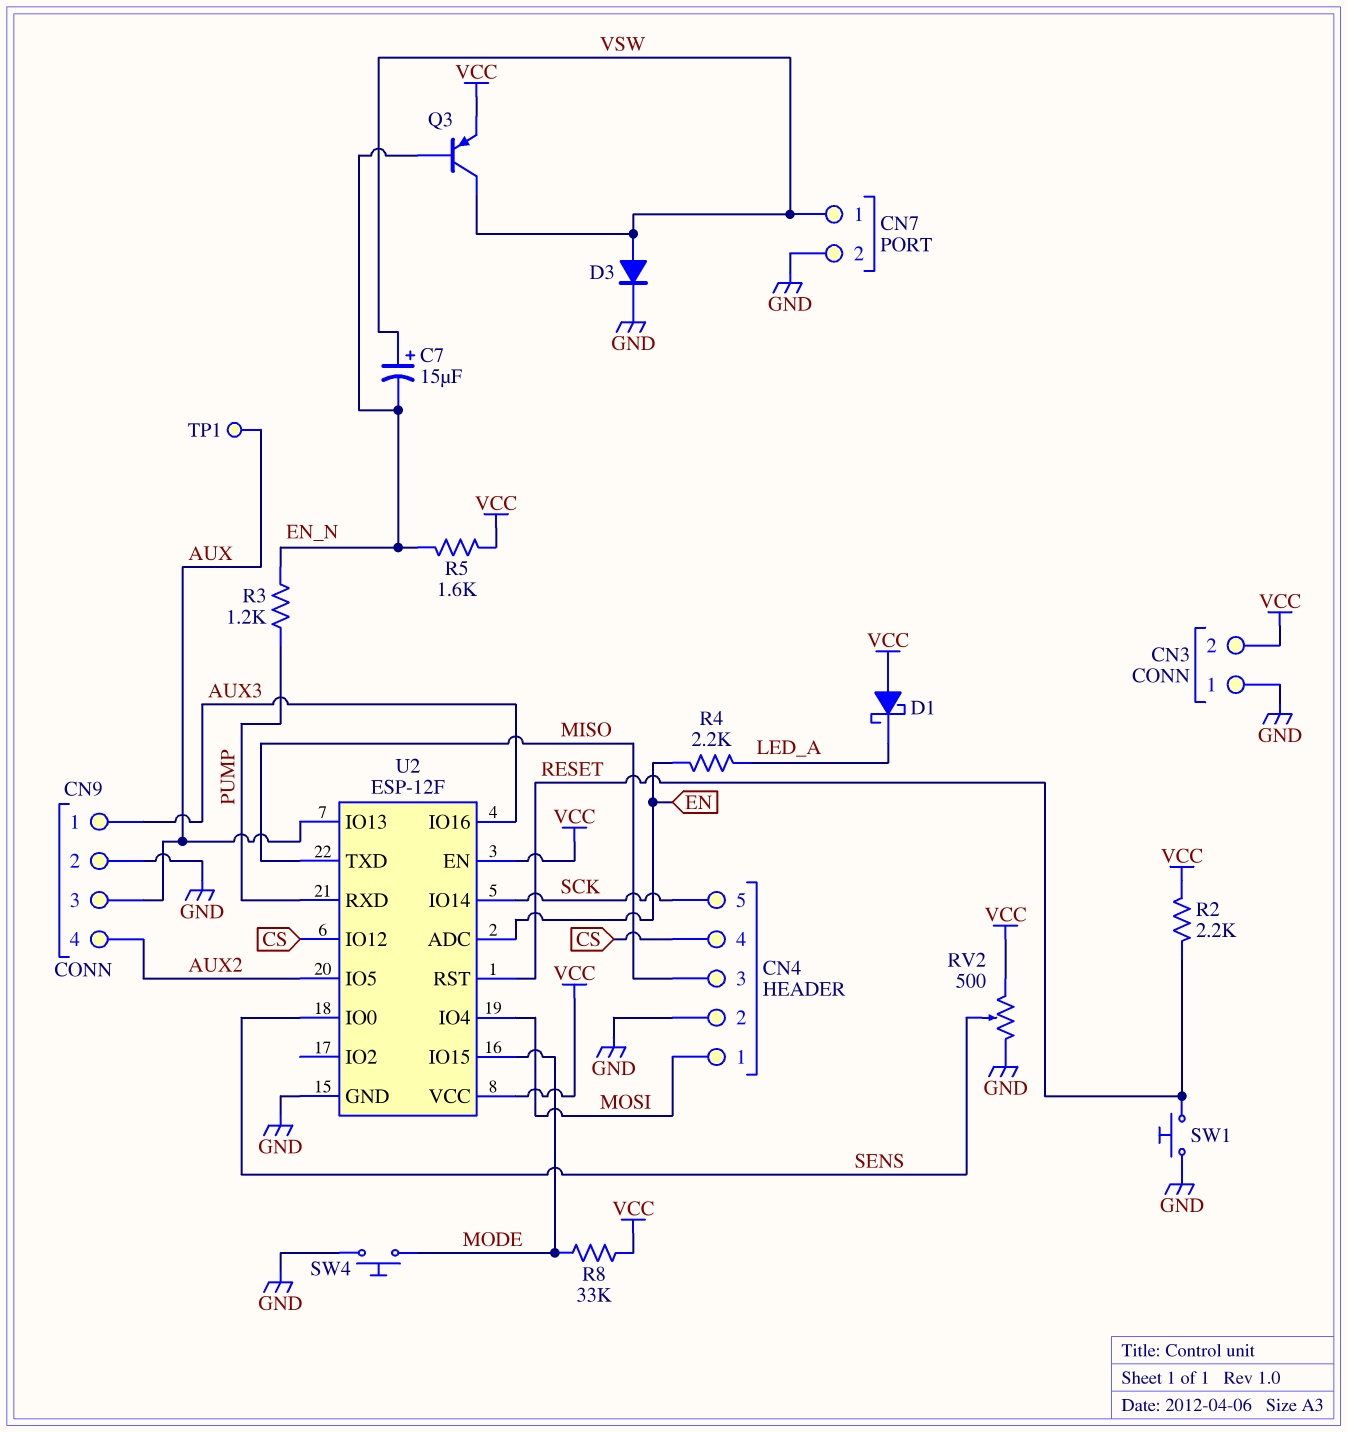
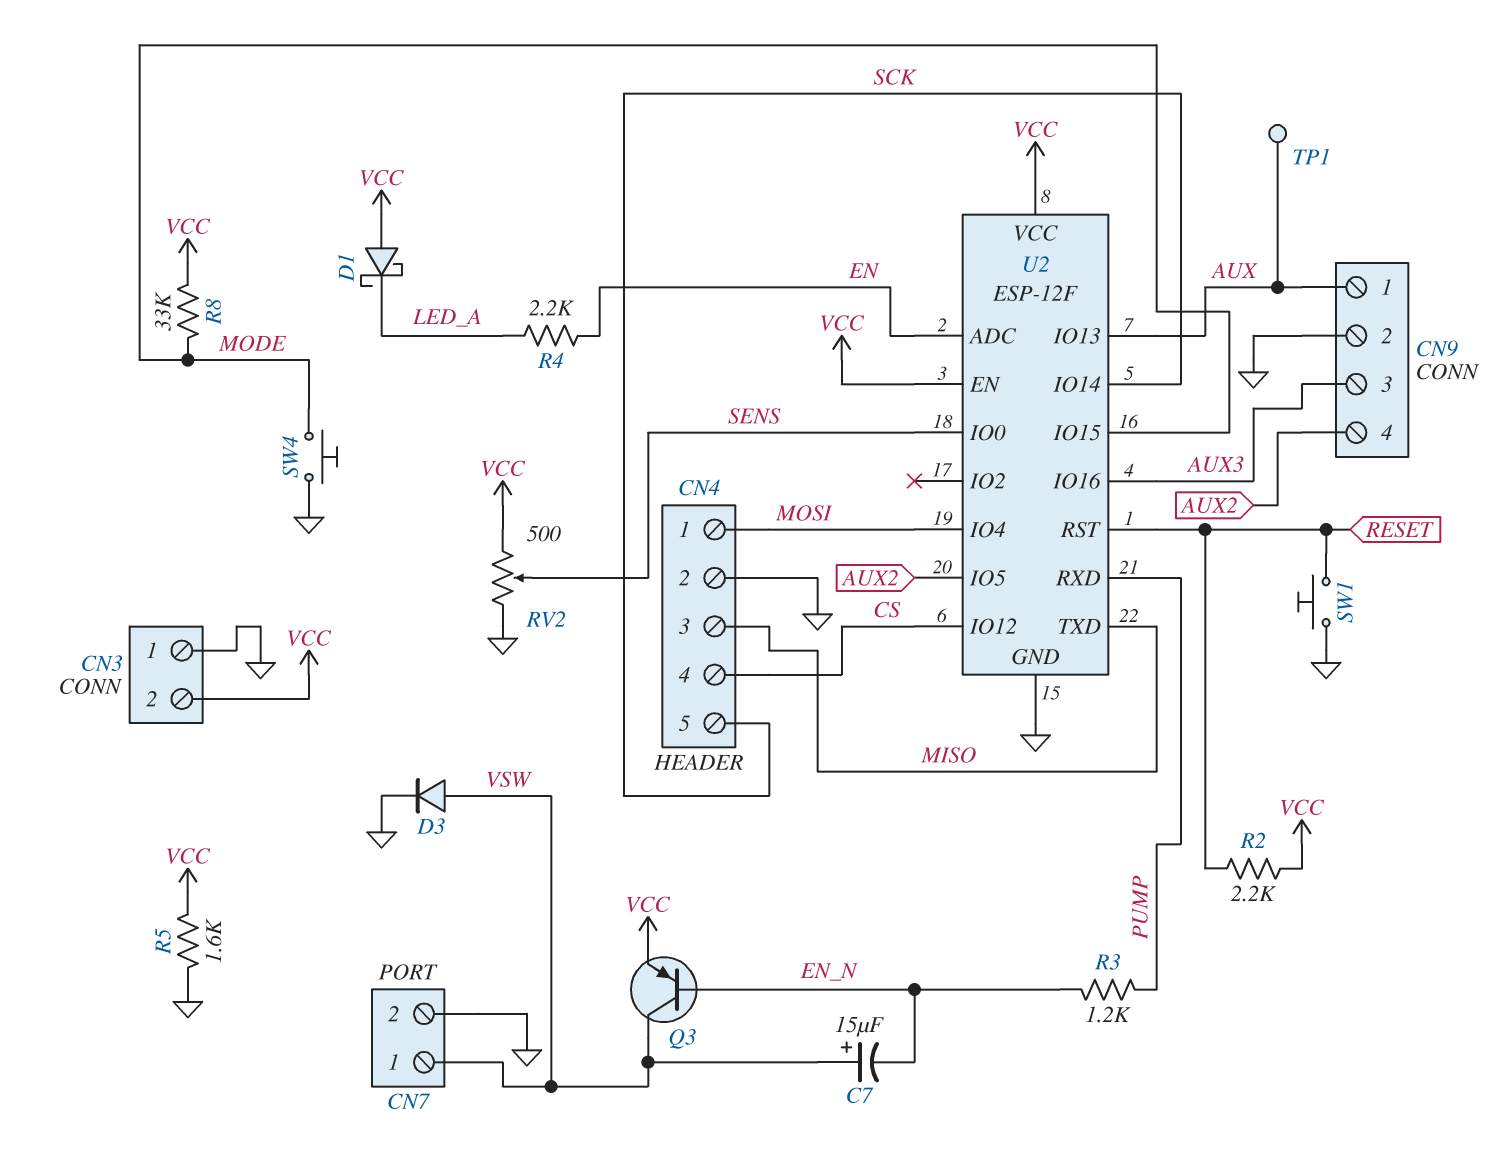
CN9 pin 1: AUX3 -> AUX
CN9 pin 3: AUX -> AUX3
R5: 1.6k (EN_N, VCC) -> 1.6k (GND, VCC)

